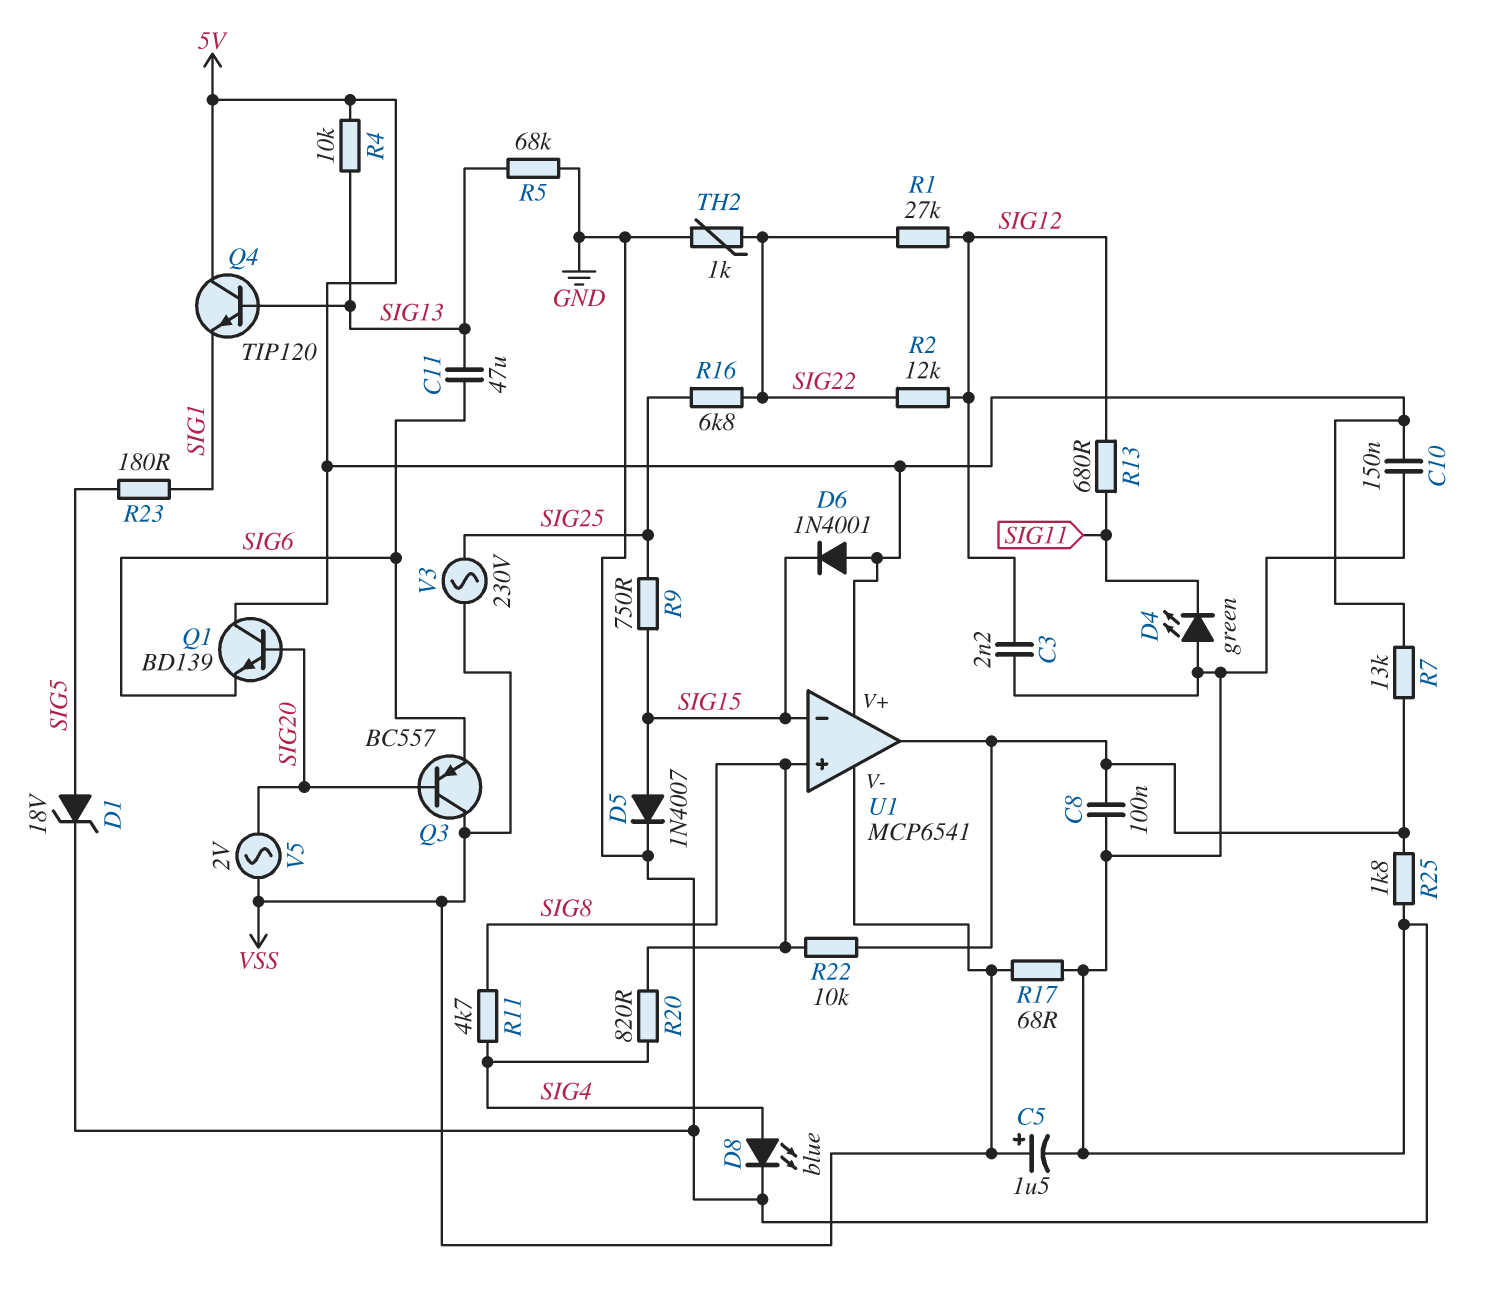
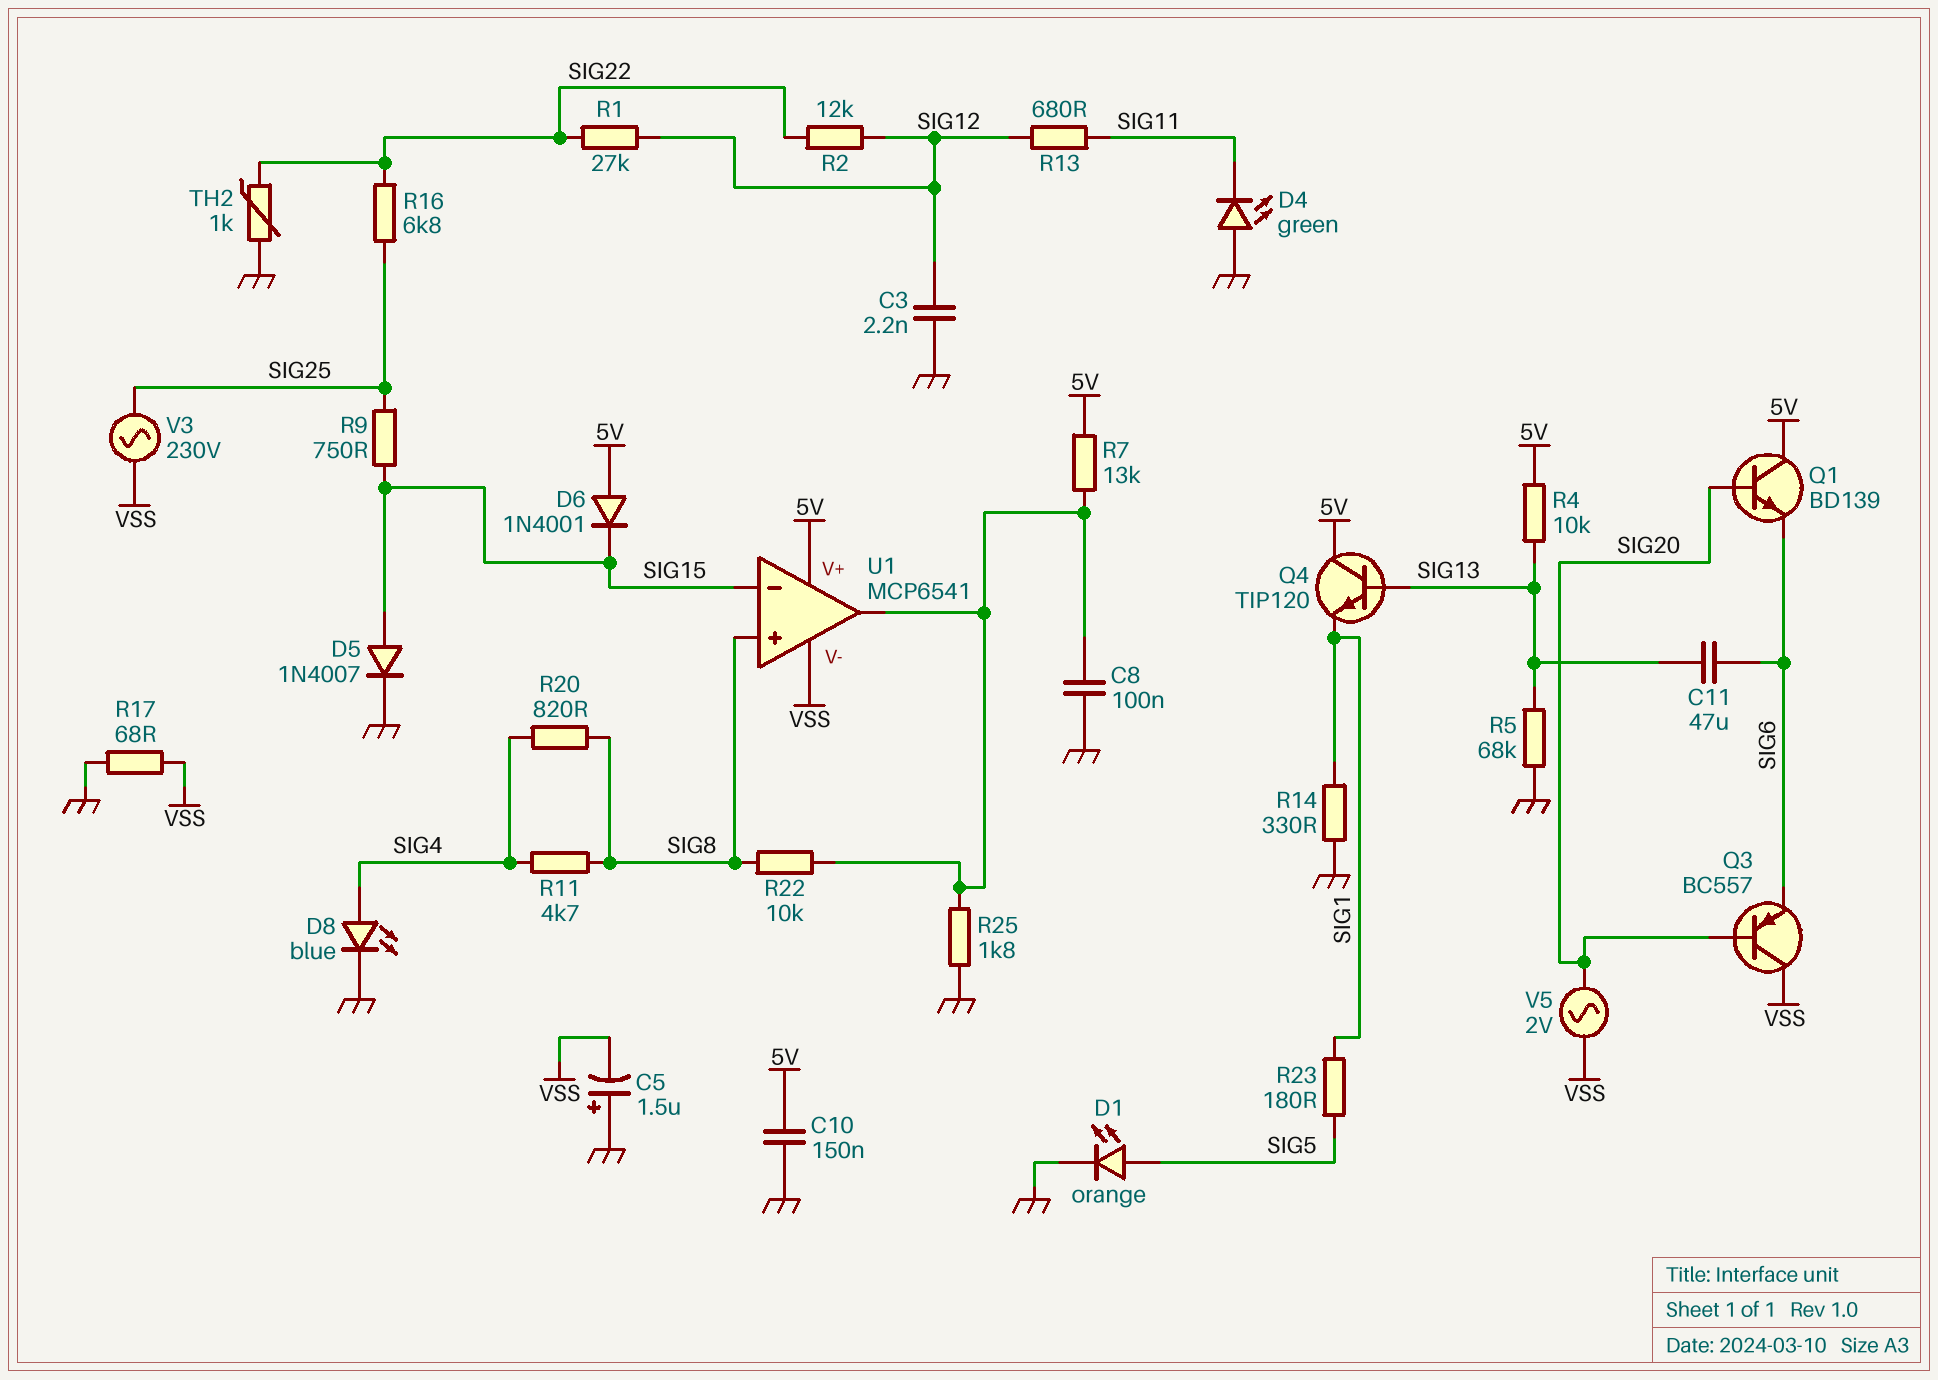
C5: 1.5uF (plus VSS, minus GND) -> 1.5uF (plus GND, minus VSS)
D1: zener 18V (A SIG5, K GND) -> LED orange (A SIG5, K GND)
R14: none -> 330 (GND, SIG1)

